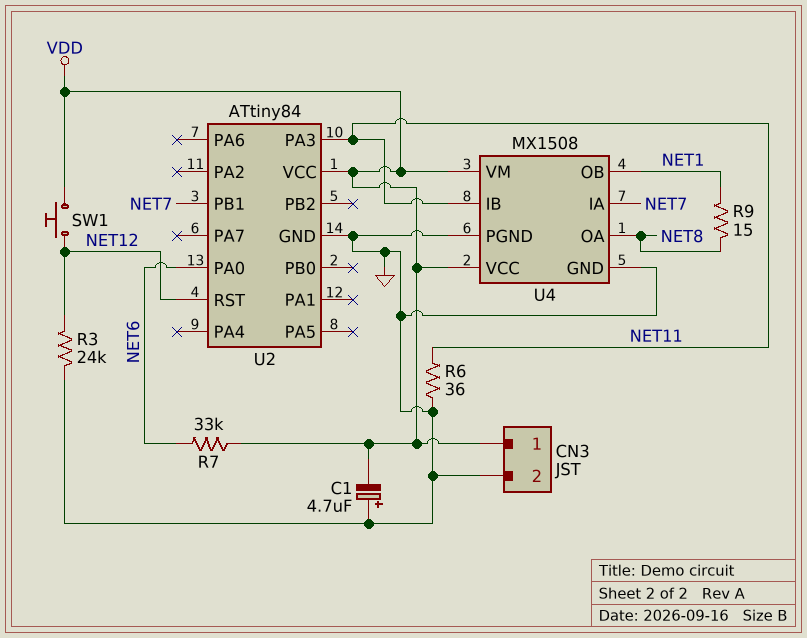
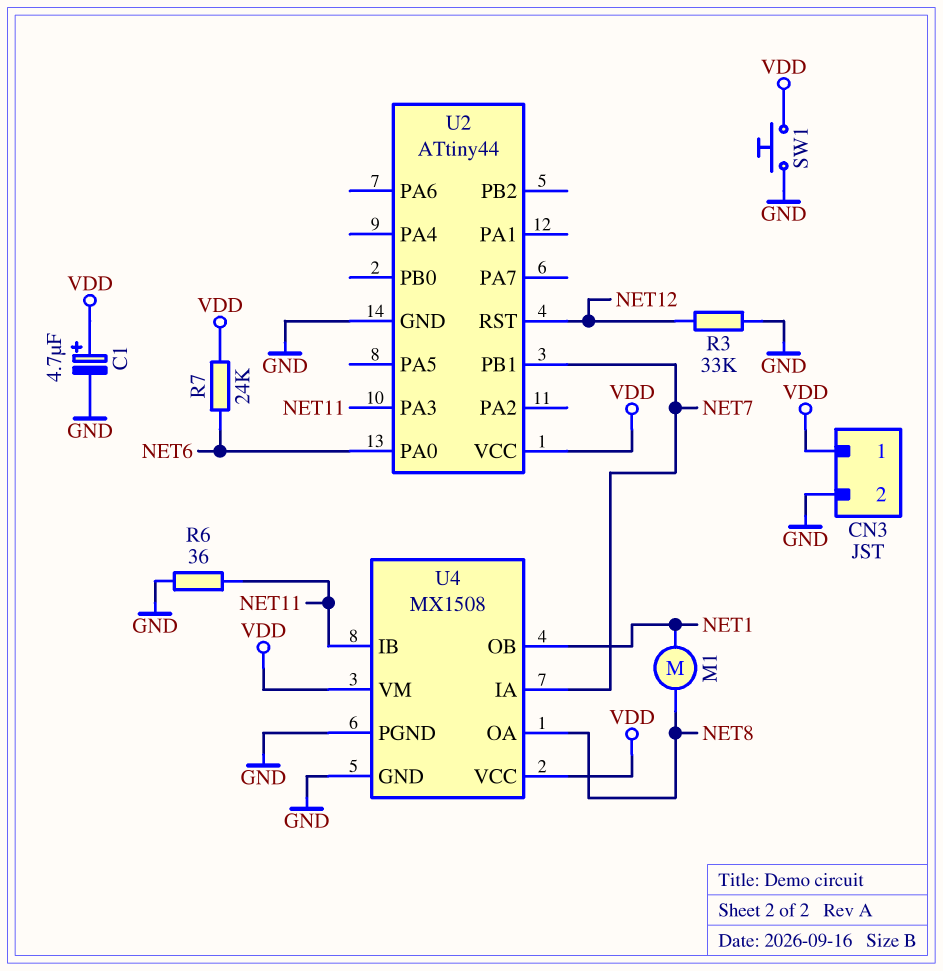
C1: 4.7uF (plus GND, minus VDD) -> 4.7uF (plus VDD, minus GND)
M1: none -> motor (NET1, NET8)
R3: 24k (GND, NET12) -> 33k (GND, NET12)
R7: 33k (NET6, VDD) -> 24k (NET6, VDD)
R9: 15 (NET1, NET8) -> none
SW1: button (NET12, VDD) -> button (GND, VDD)
U2: ATtiny84 -> ATtiny44

